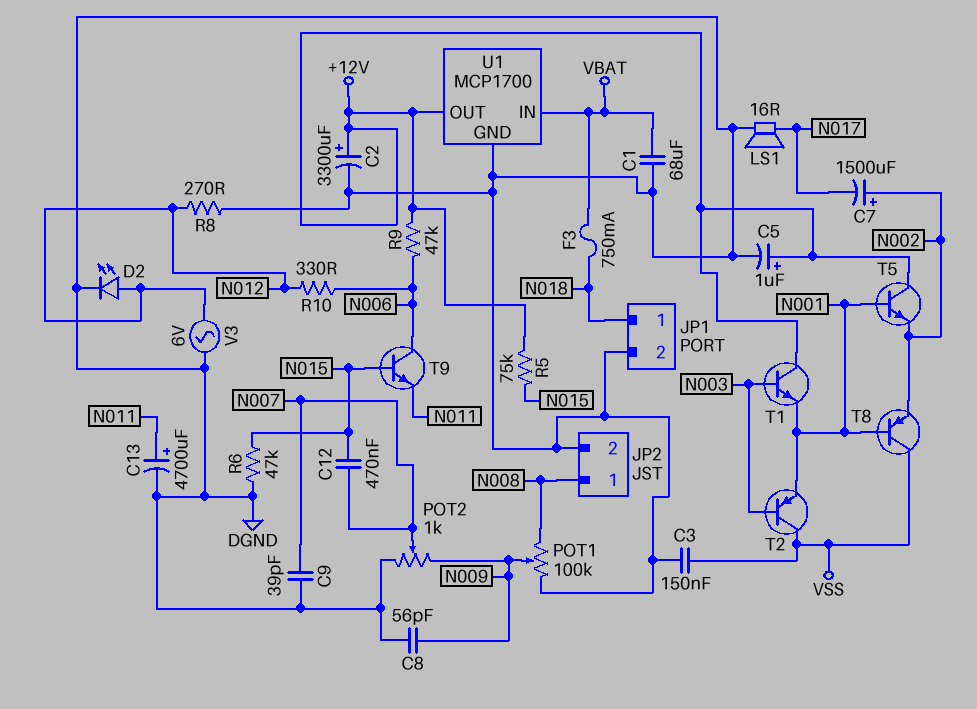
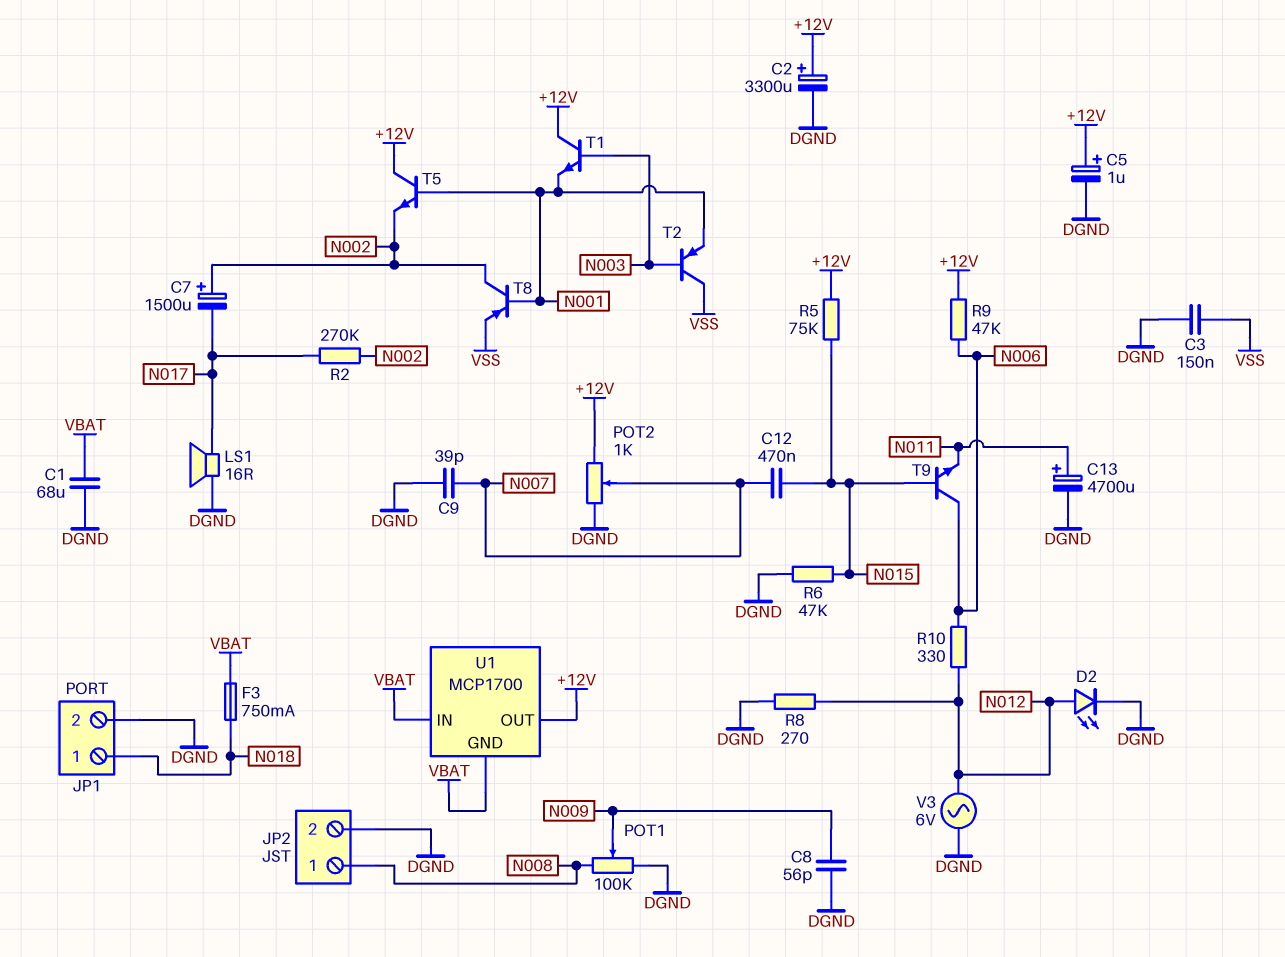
POT2: 1k (DGND, N009, wiper N007) -> 1k (+12V, DGND, wiper N007)
R2: none -> 270k (N002, N017)
T8: PNP (B N001, C VSS, E N002) -> PNP (B N001, C N002, E VSS)
U1 pin GND: DGND -> VBAT

